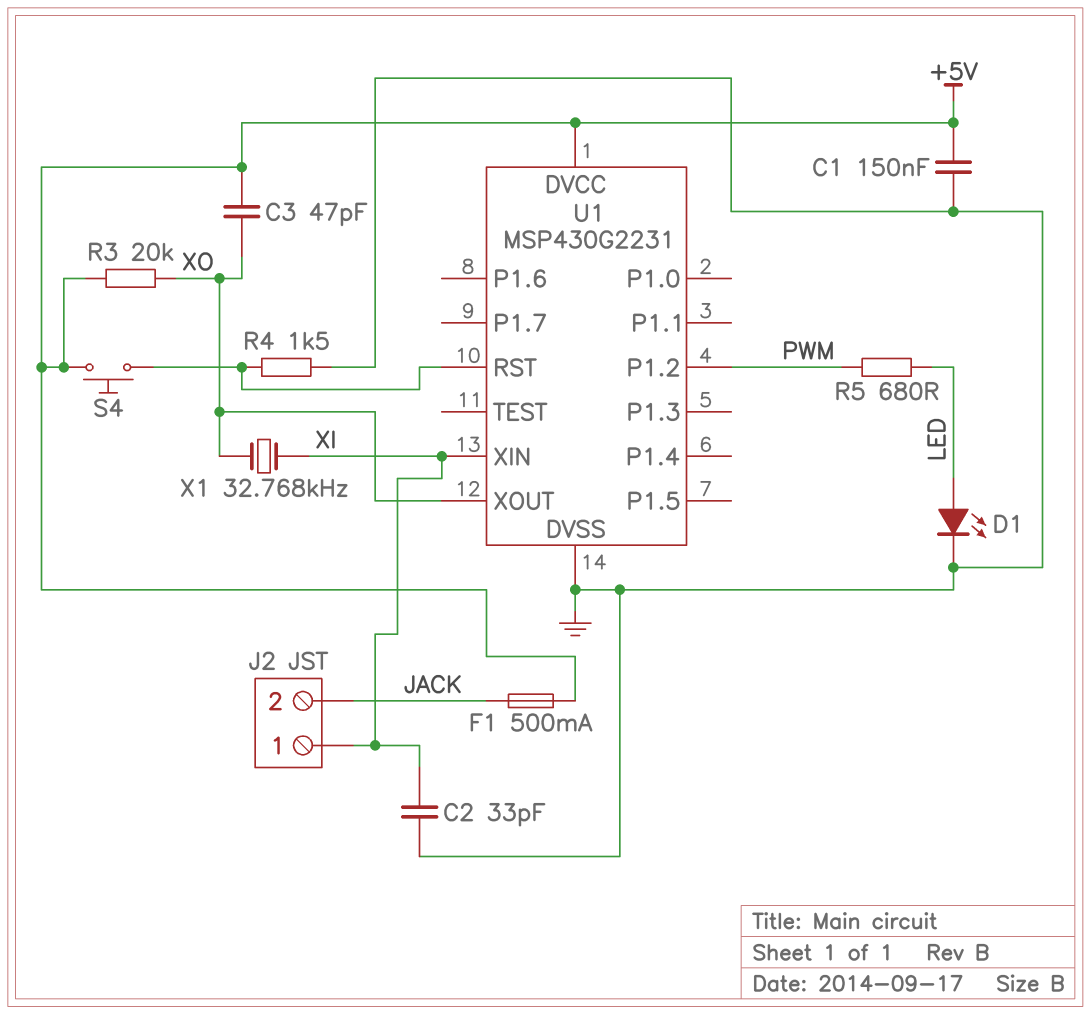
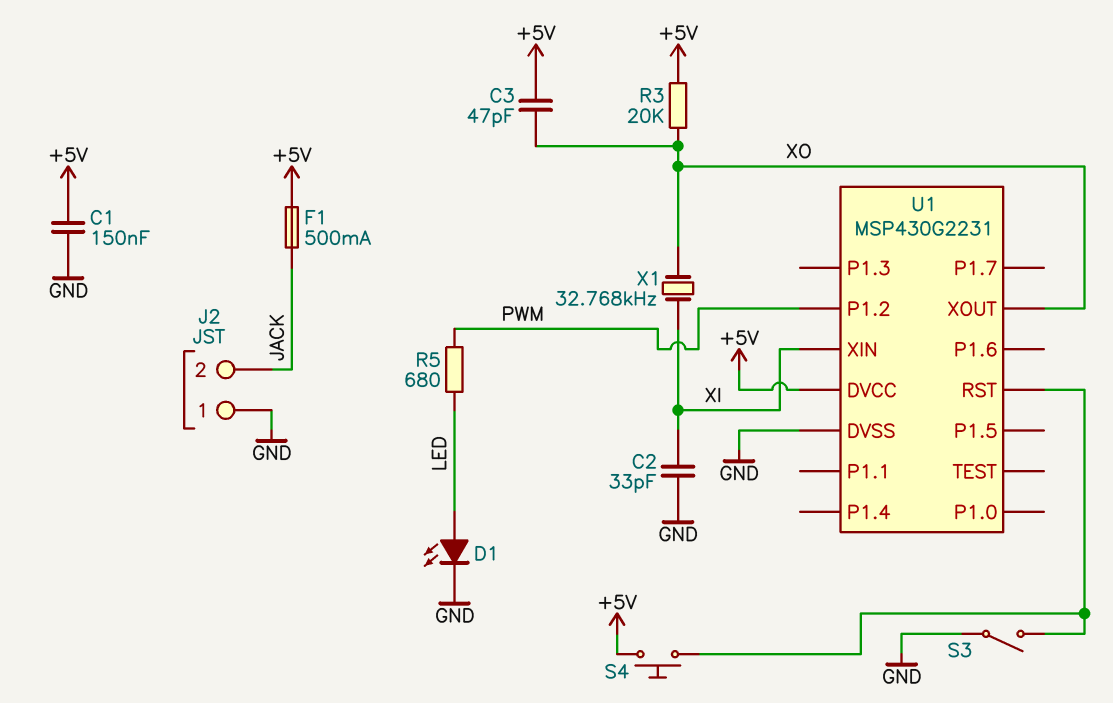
J2 pin 1: XI -> GND
R4: 1.5k (GND, U1/RST) -> none
S3: none -> switch (GND, U1/RST)

